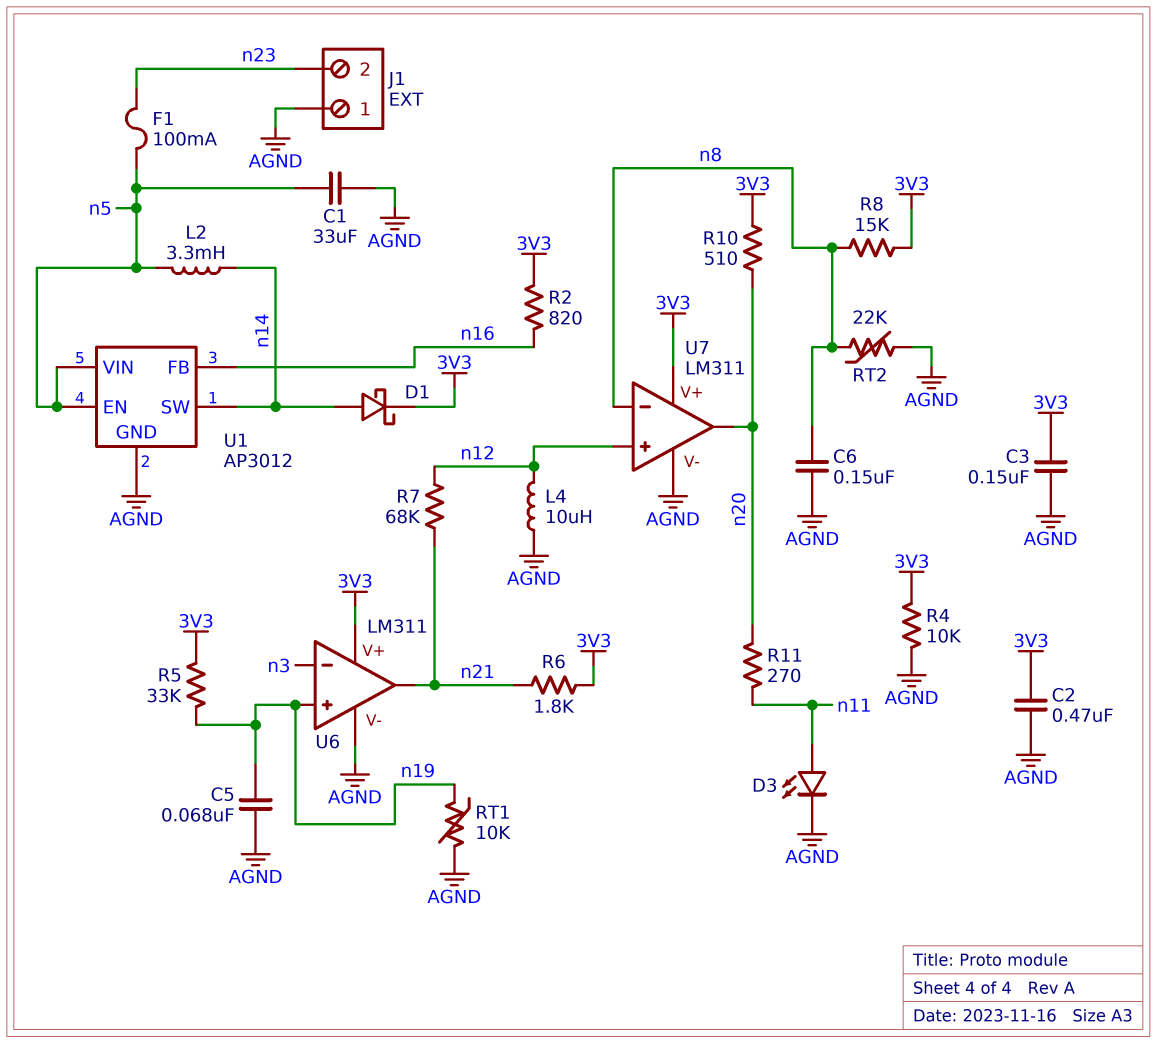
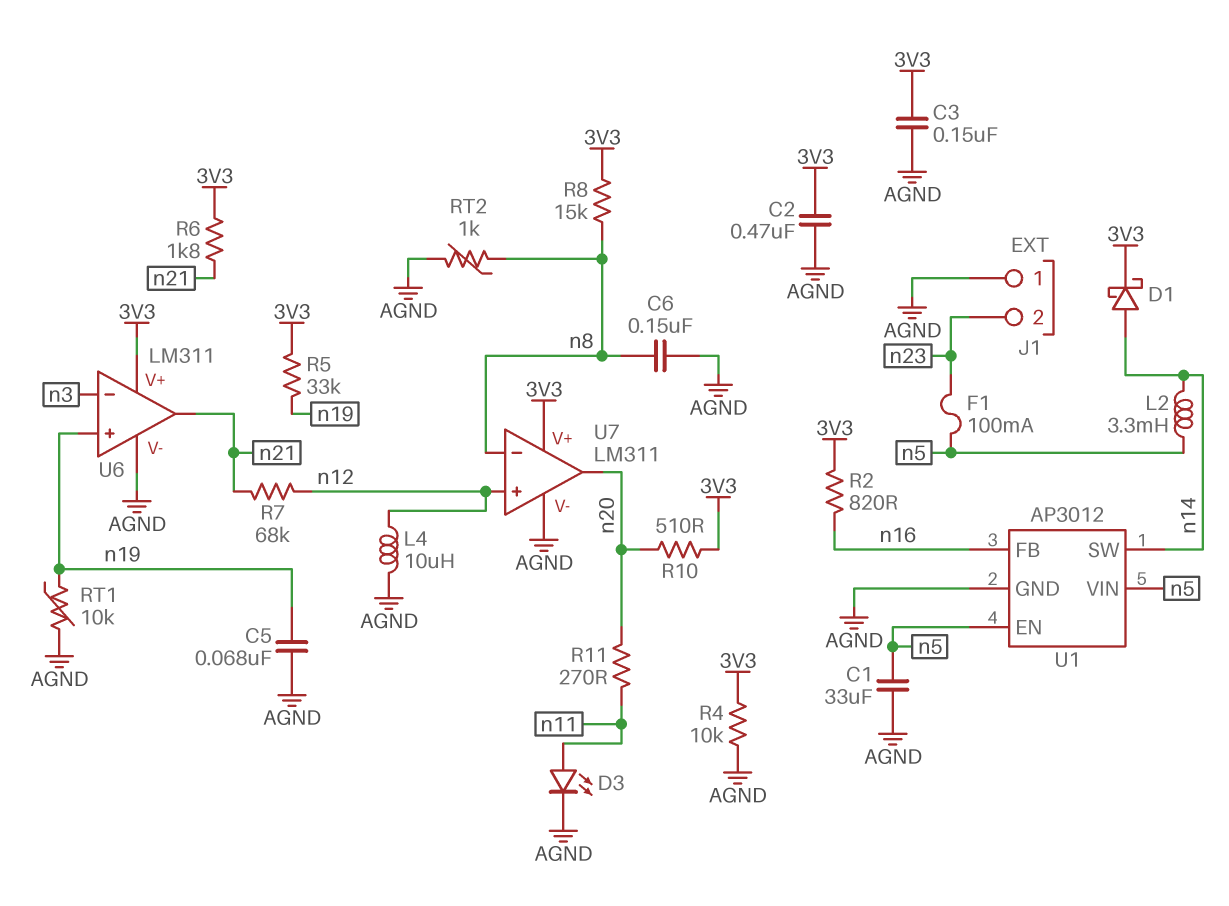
RT2: 22k (AGND, n8) -> 1k (AGND, n8)

